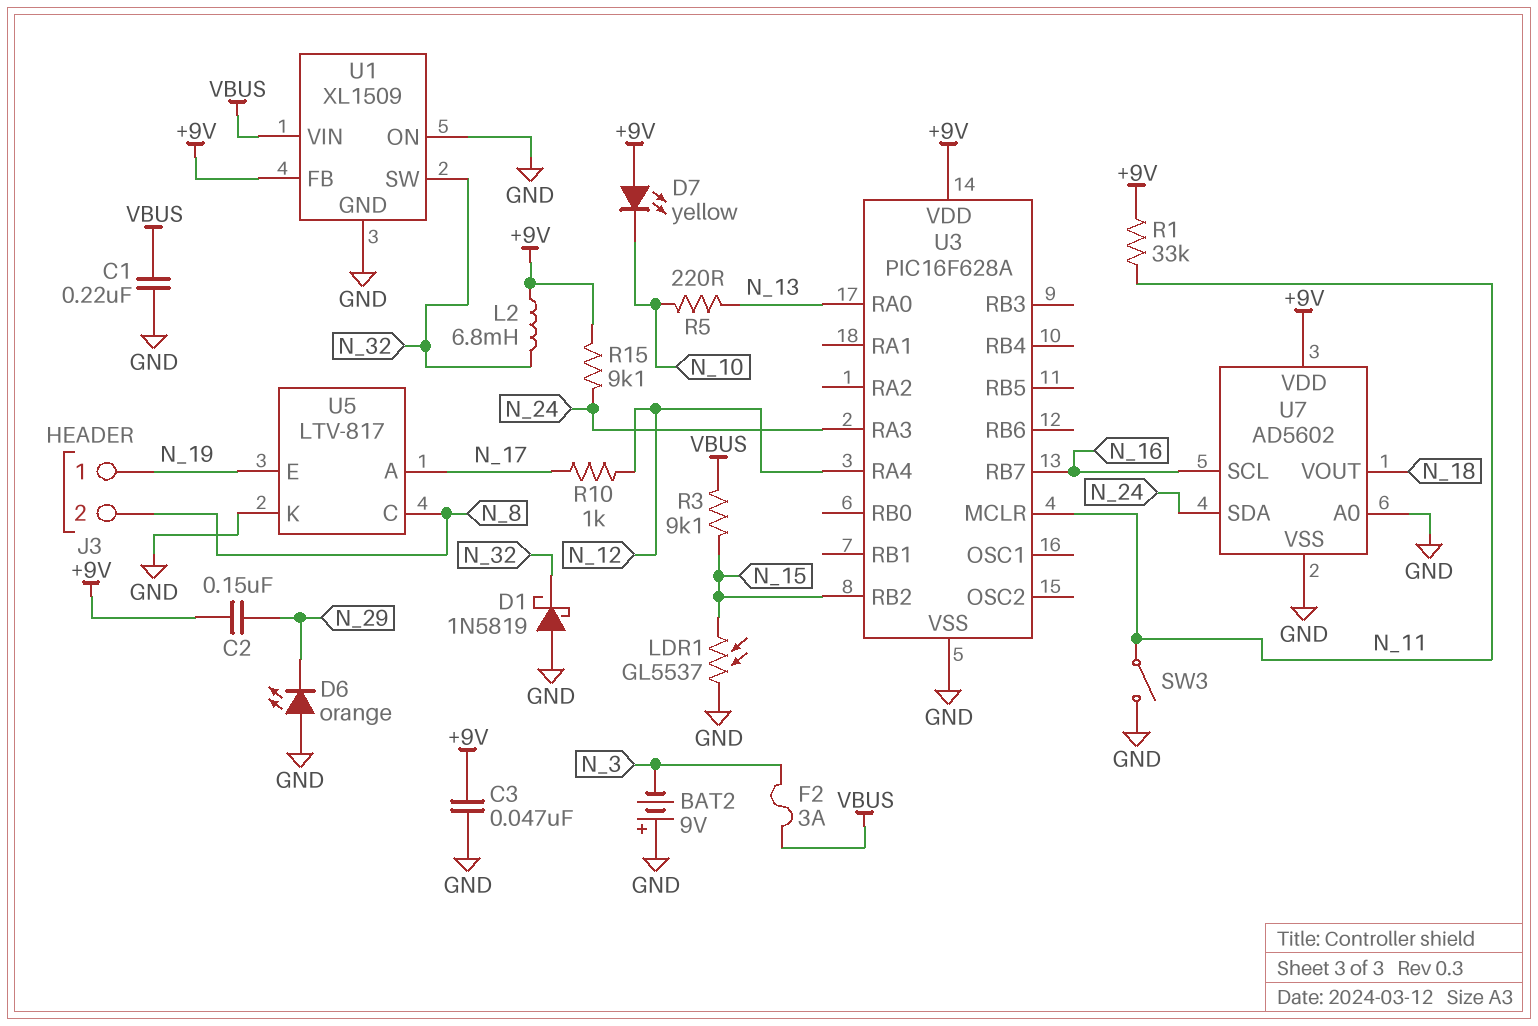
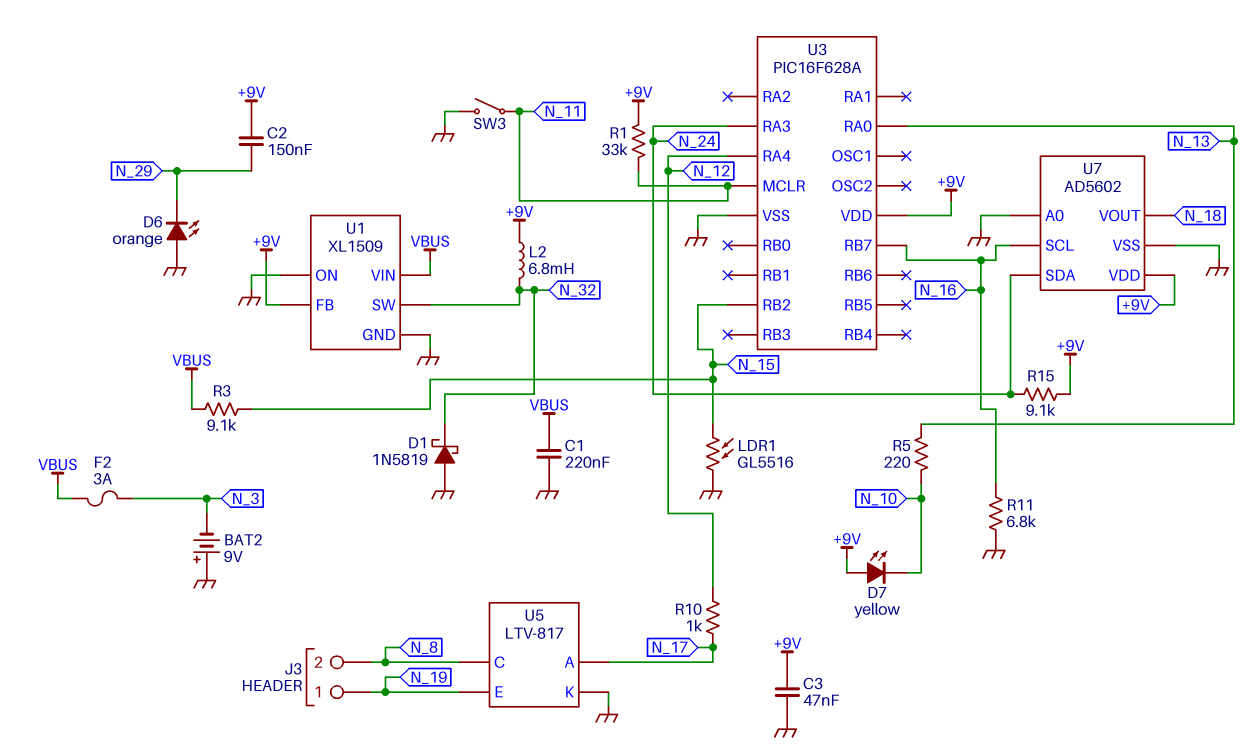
LDR1: GL5537 (GND, N_15) -> GL5516 (GND, N_15)
R11: none -> 6.8k (GND, N_16)

